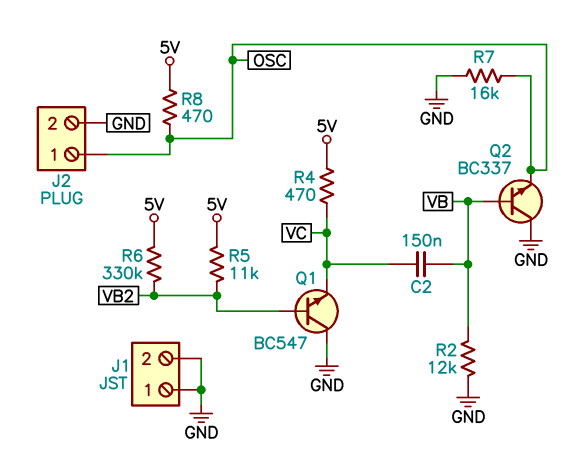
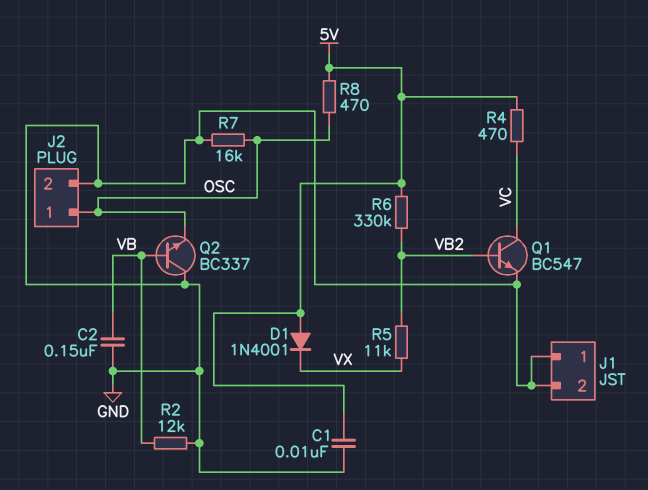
C1: none -> 10nF (5V, GND)
C2: 150nF (VB, VC) -> 150nF (GND, VB)
D1: none -> diode 1N4001 (A 5V, K VX)
Q1: NPN BC547 (B VB2, C GND, E VC) -> NPN BC547 (B VB2, C VC, E GND)
R5: 11k (5V, VB2) -> 11k (VB2, VX)

